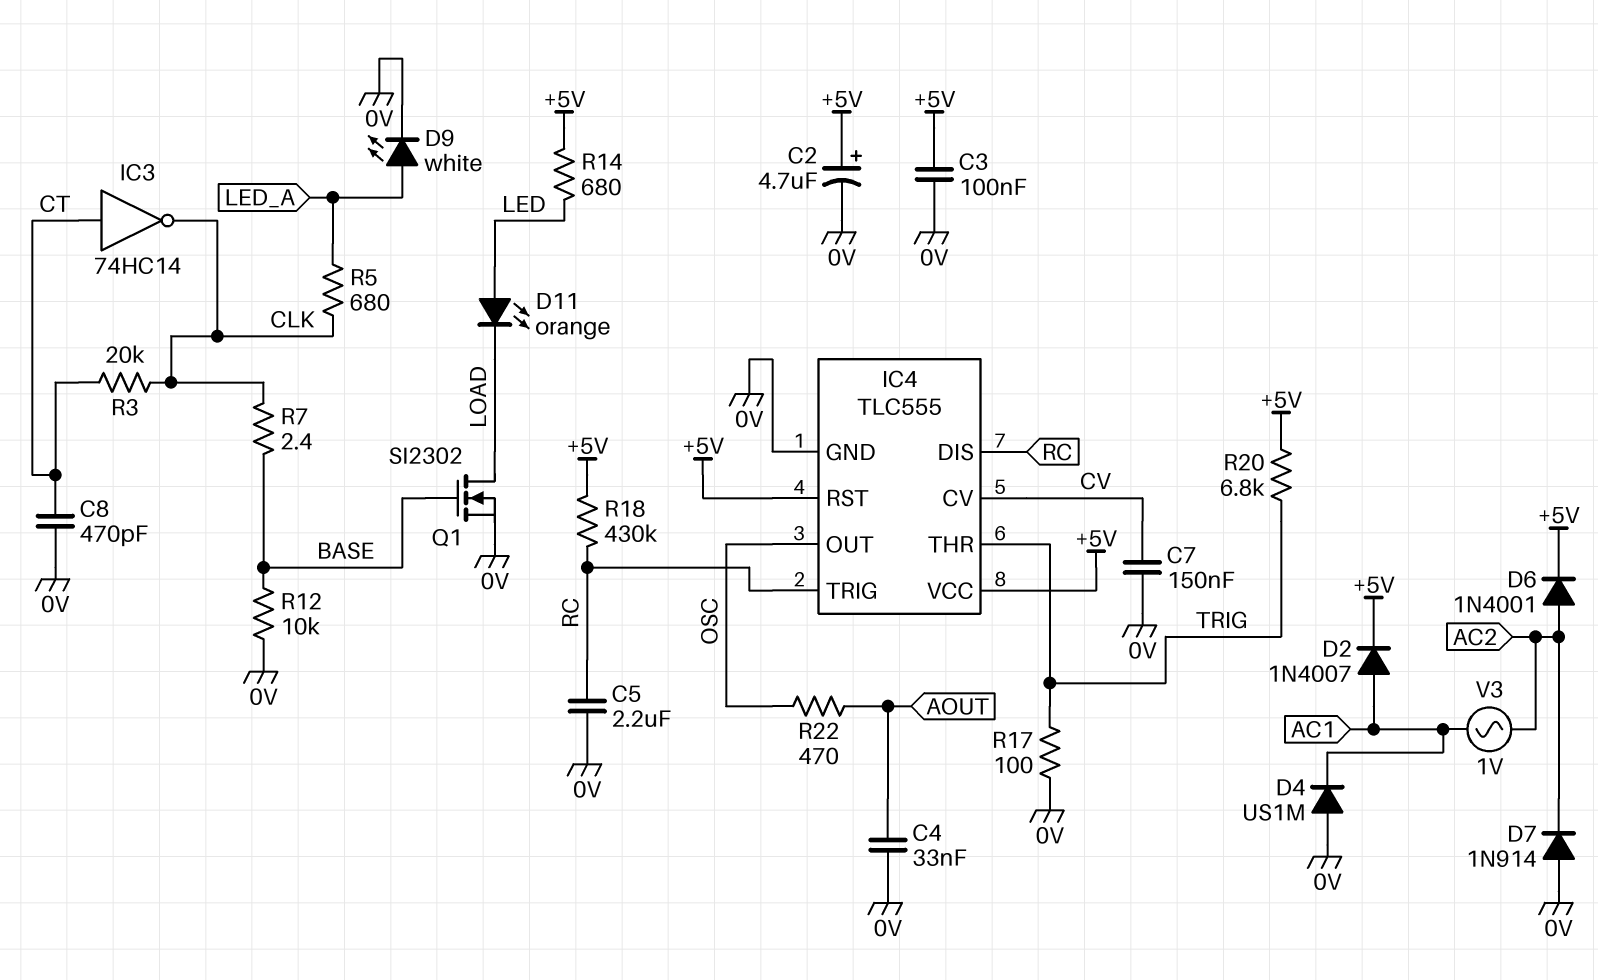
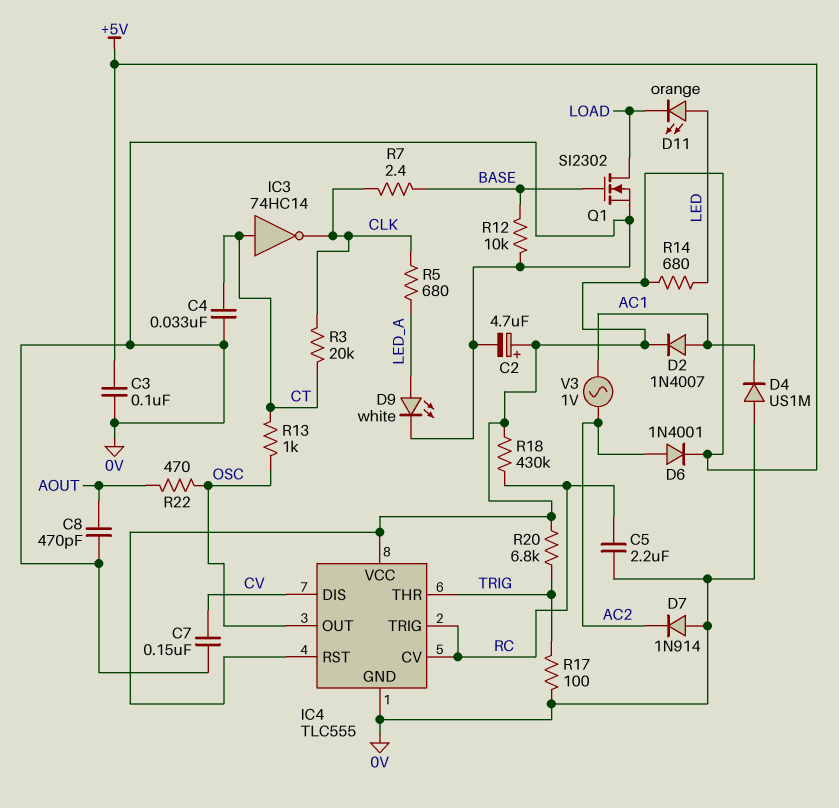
C4: 33nF (0V, AOUT) -> 33nF (0V, CT)
C8: 470pF (0V, CT) -> 470pF (0V, AOUT)
IC4 pin CV: CV -> RC
IC4 pin DIS: RC -> CV
R13: none -> 1k (CT, OSC)

